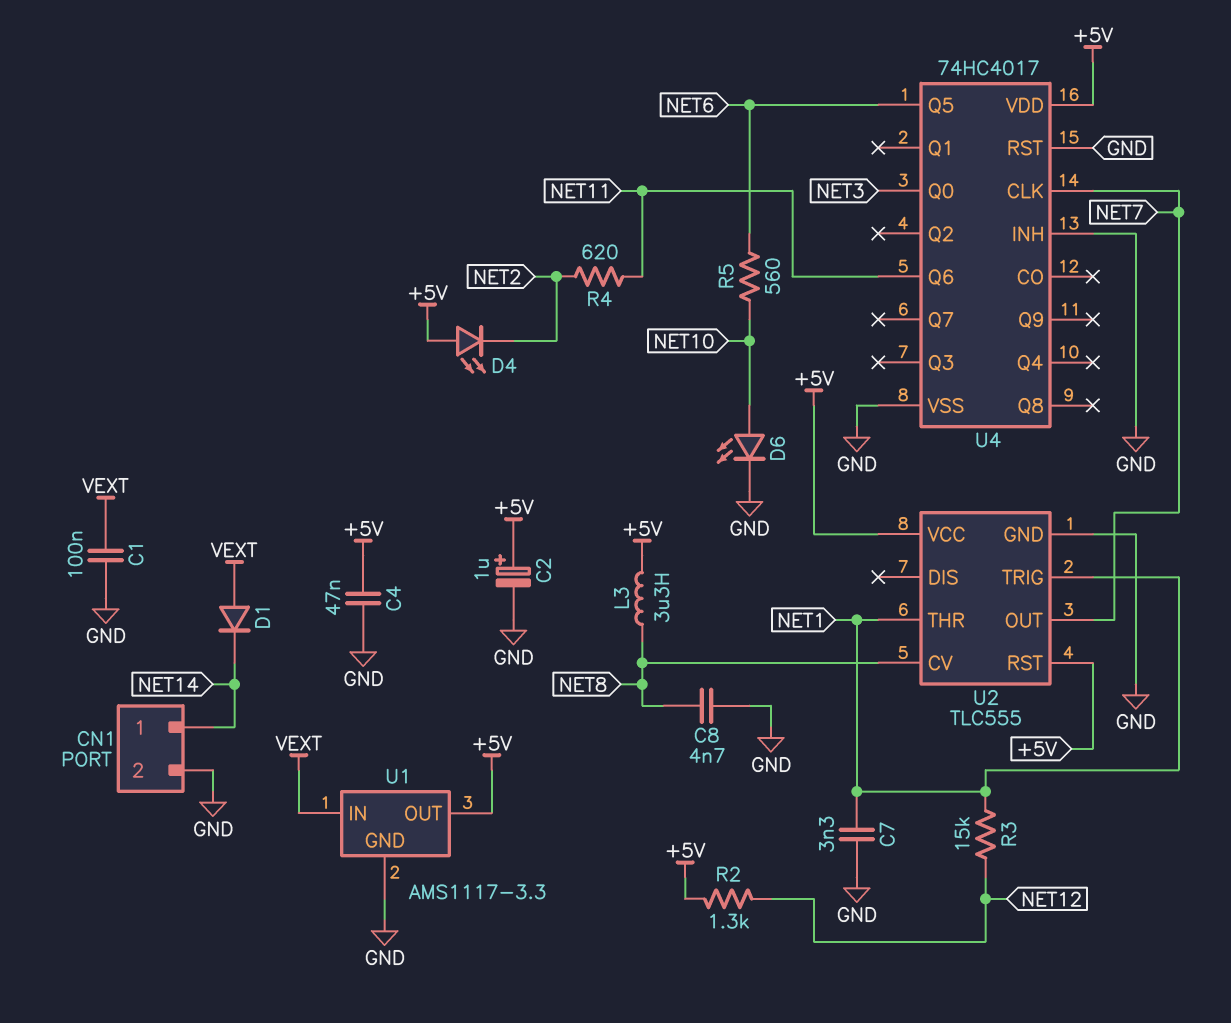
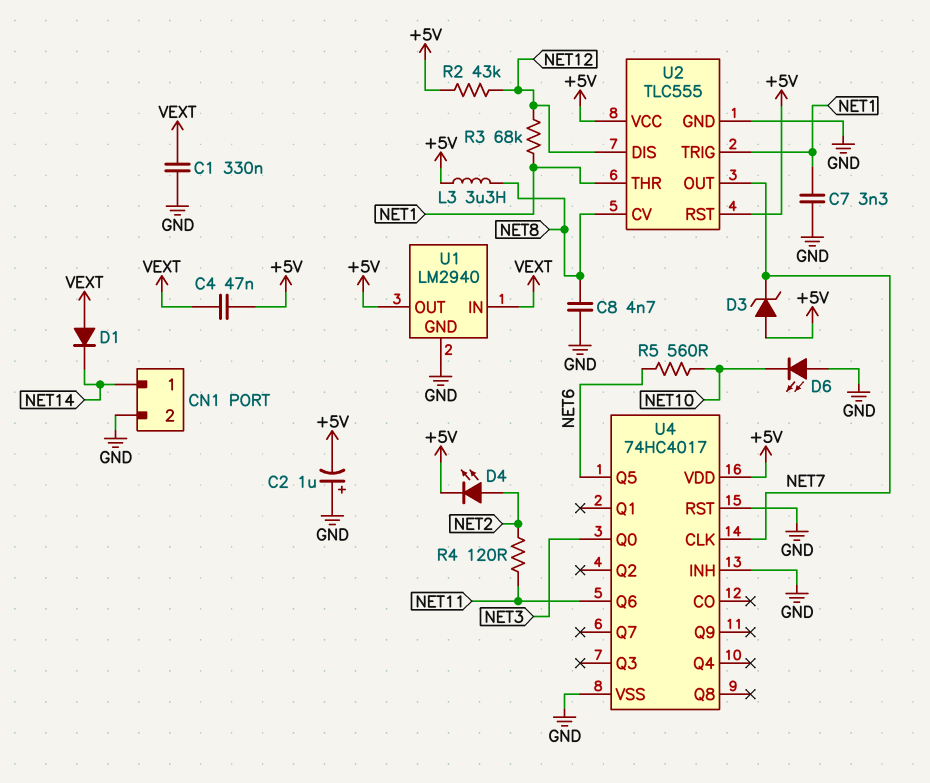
C1: 100nF (GND, VEXT) -> 330nF (GND, VEXT)
C2: 1uF (plus +5V, minus GND) -> 1uF (plus GND, minus +5V)
C4: 47nF (+5V, GND) -> 47nF (+5V, VEXT)
D3: none -> zener (A +5V, K NET7)
D4: LED (A +5V, K NET2) -> LED (A NET2, K +5V)
D6: LED (A NET10, K GND) -> LED (A GND, K NET10)
R2: 1.3k (+5V, NET12) -> 43k (+5V, NET12)
R3: 15k (NET1, NET12) -> 68k (NET1, NET12)
R4: 620 (NET2, NET11) -> 120 (NET2, NET11)
U1: AMS1117-3.3 -> LM2940
U2 pin DIS: none -> NET12

